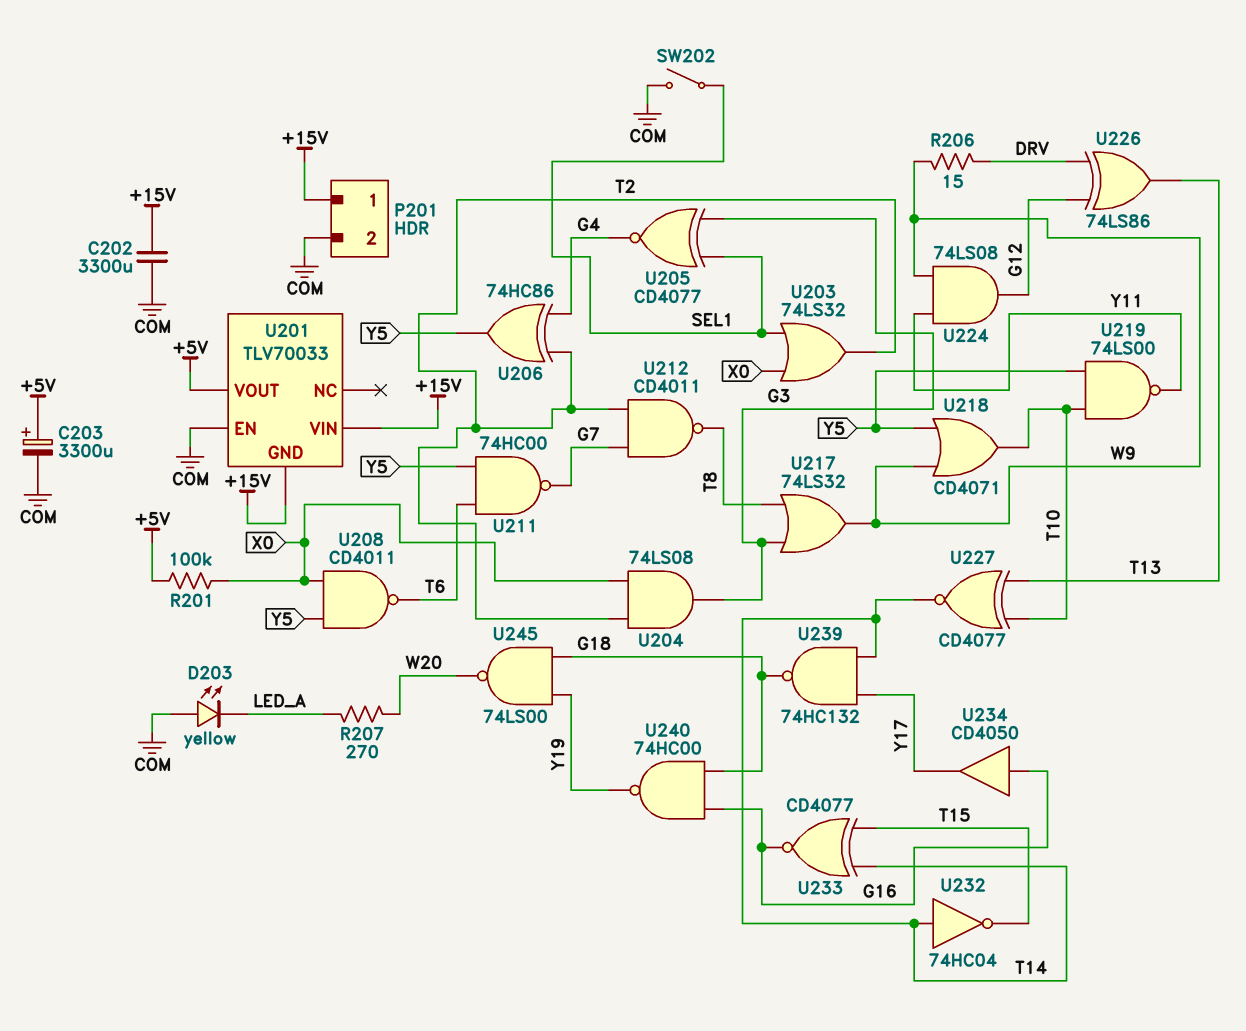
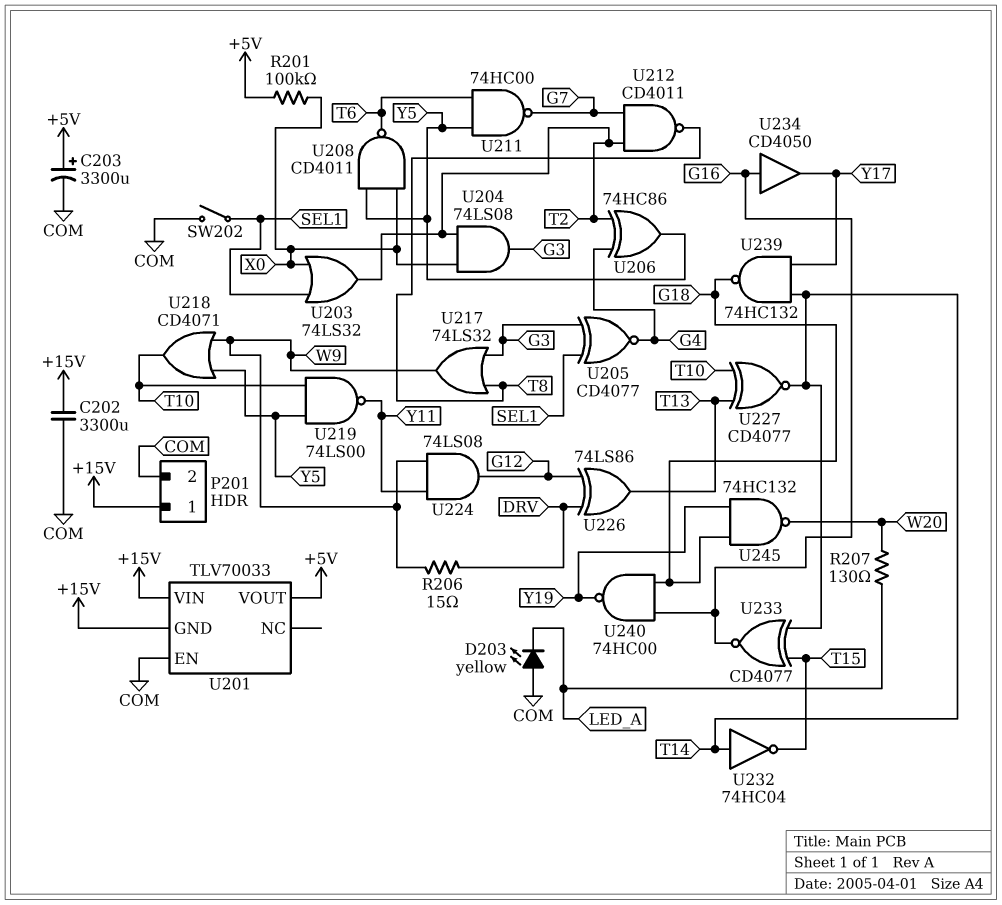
R207: 270 (LED_A, W20) -> 130 (LED_A, W20)
U245: NAND 74LS00 (in G18, in Y19, out W20) -> NAND 74HC132 (in G18, in Y19, out W20)

